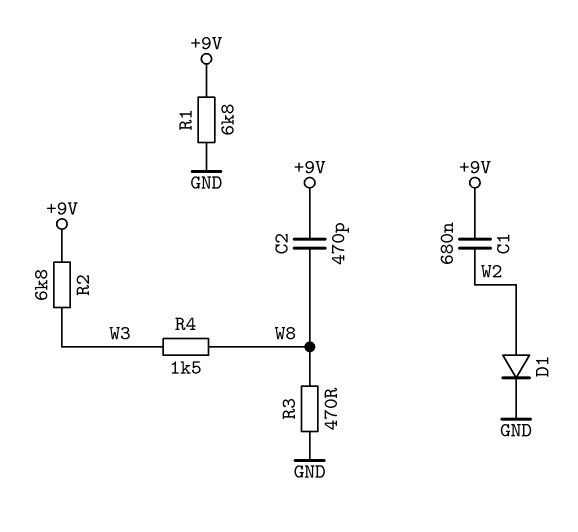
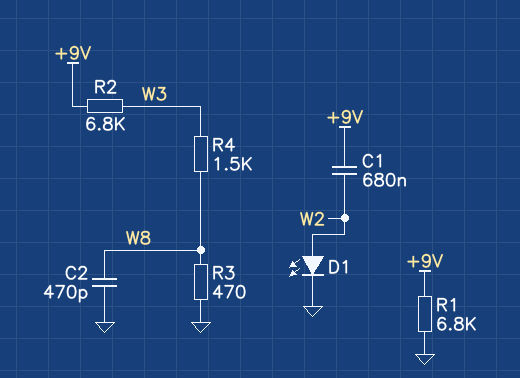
C2: 470pF (+9V, W8) -> 470pF (GND, W8)
D1: diode (A W2, K GND) -> LED (A W2, K GND)

